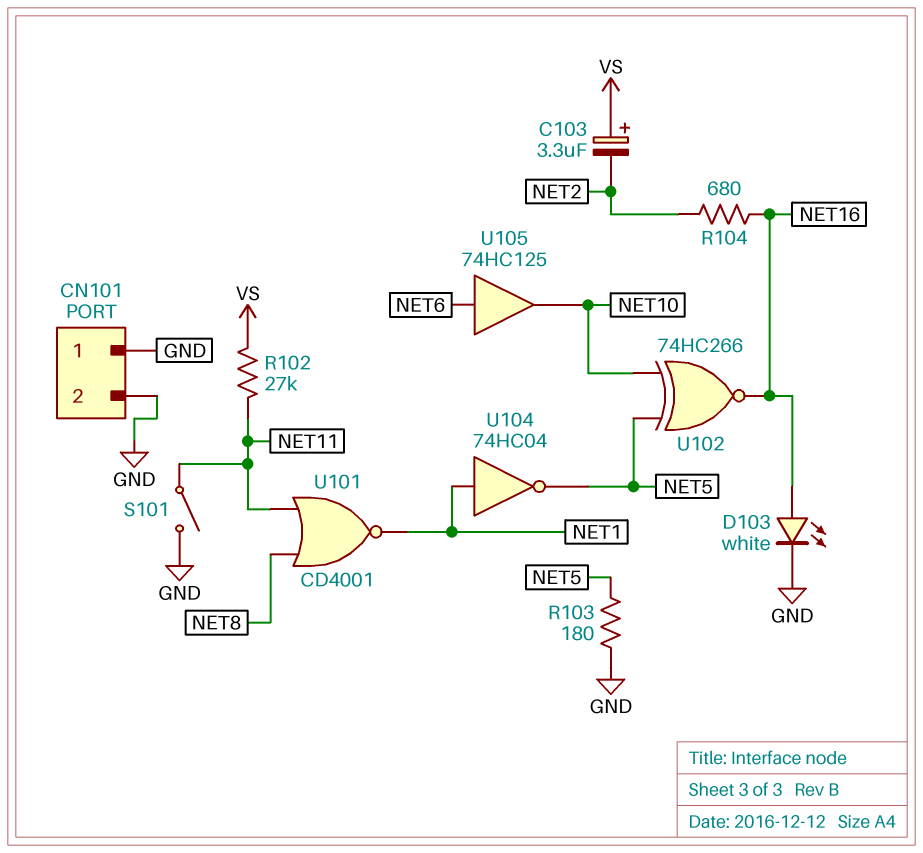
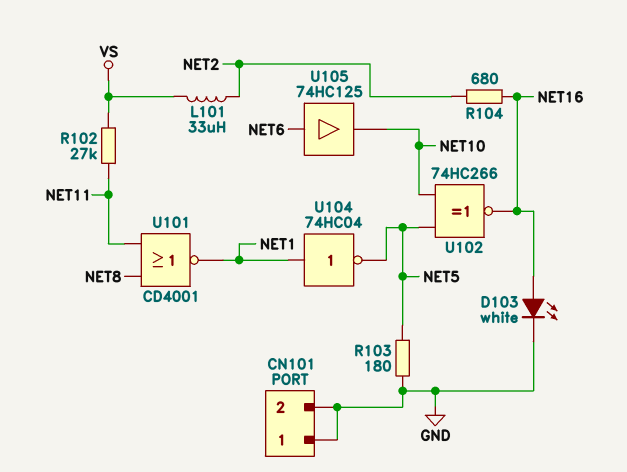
C103: 3.3uF (plus VS, minus NET2) -> none
L101: none -> 33uH (NET2, VS)
S101: switch (GND, NET11) -> none

